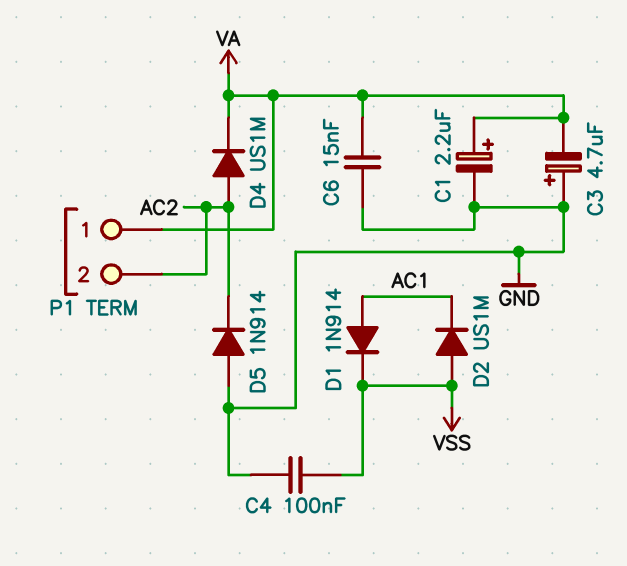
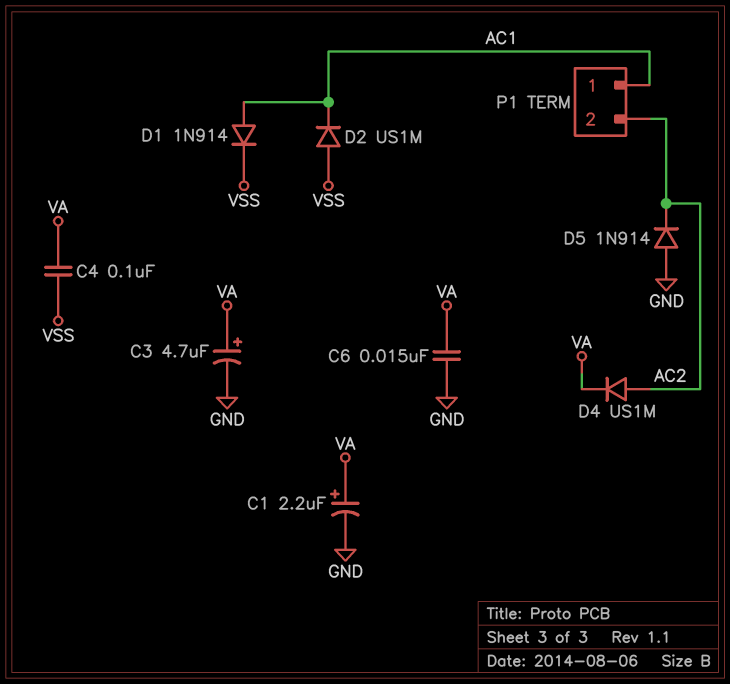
C3: 4.7uF (plus GND, minus VA) -> 4.7uF (plus VA, minus GND)
C4: 100nF (GND, VSS) -> 100nF (VA, VSS)
P1 pin 1: VA -> AC1

